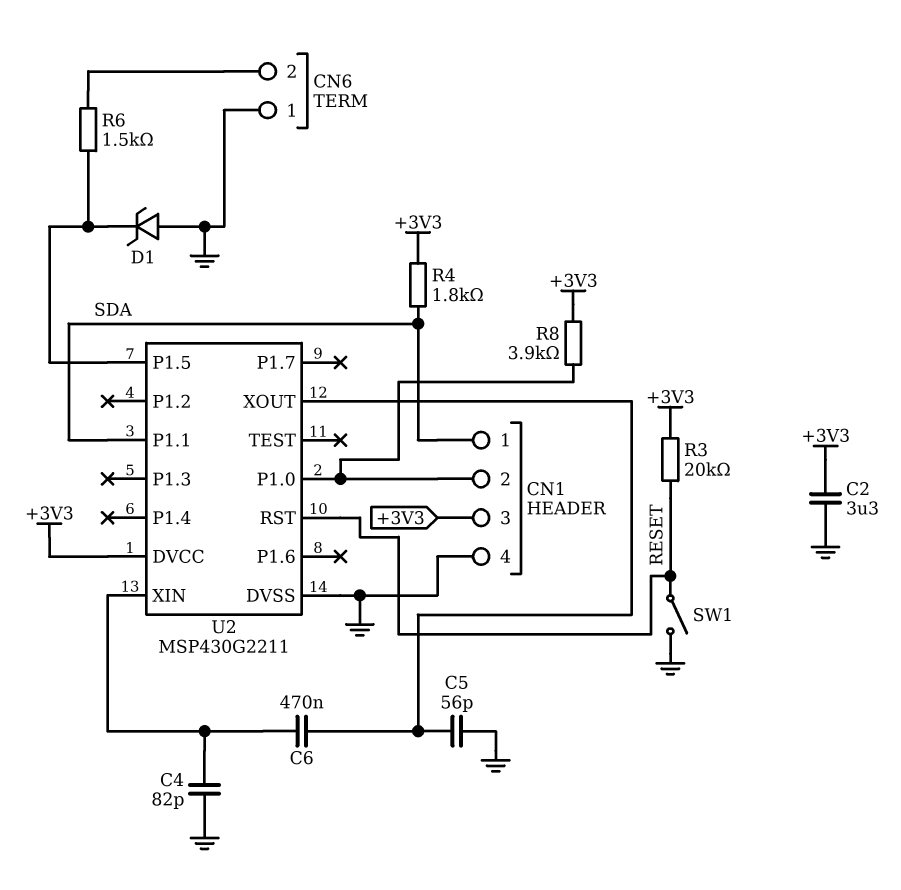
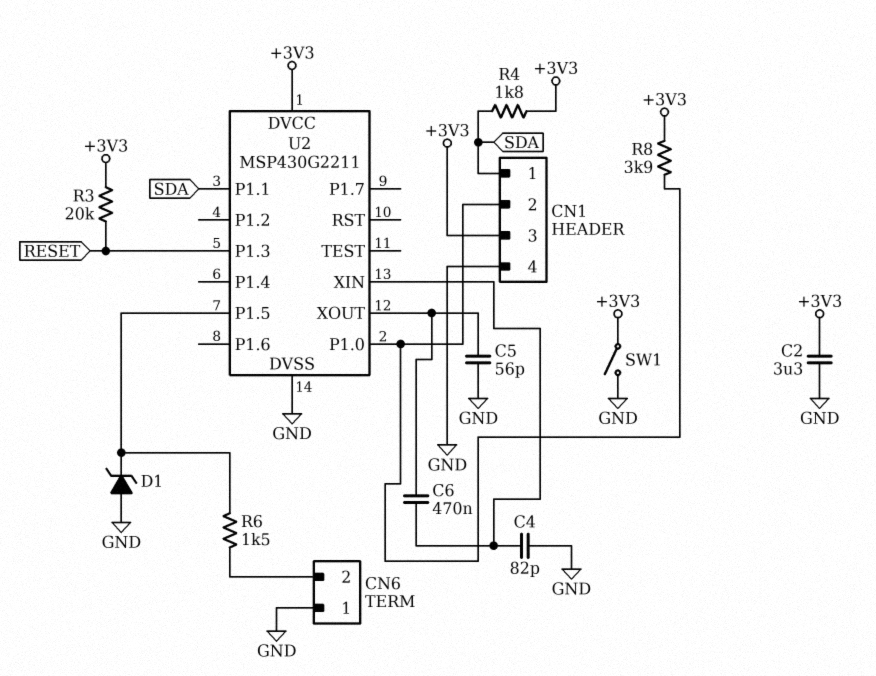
SW1: switch (GND, RESET) -> switch (+3V3, GND)
U2 pin P1.3: none -> RESET
U2 pin RST: RESET -> none

